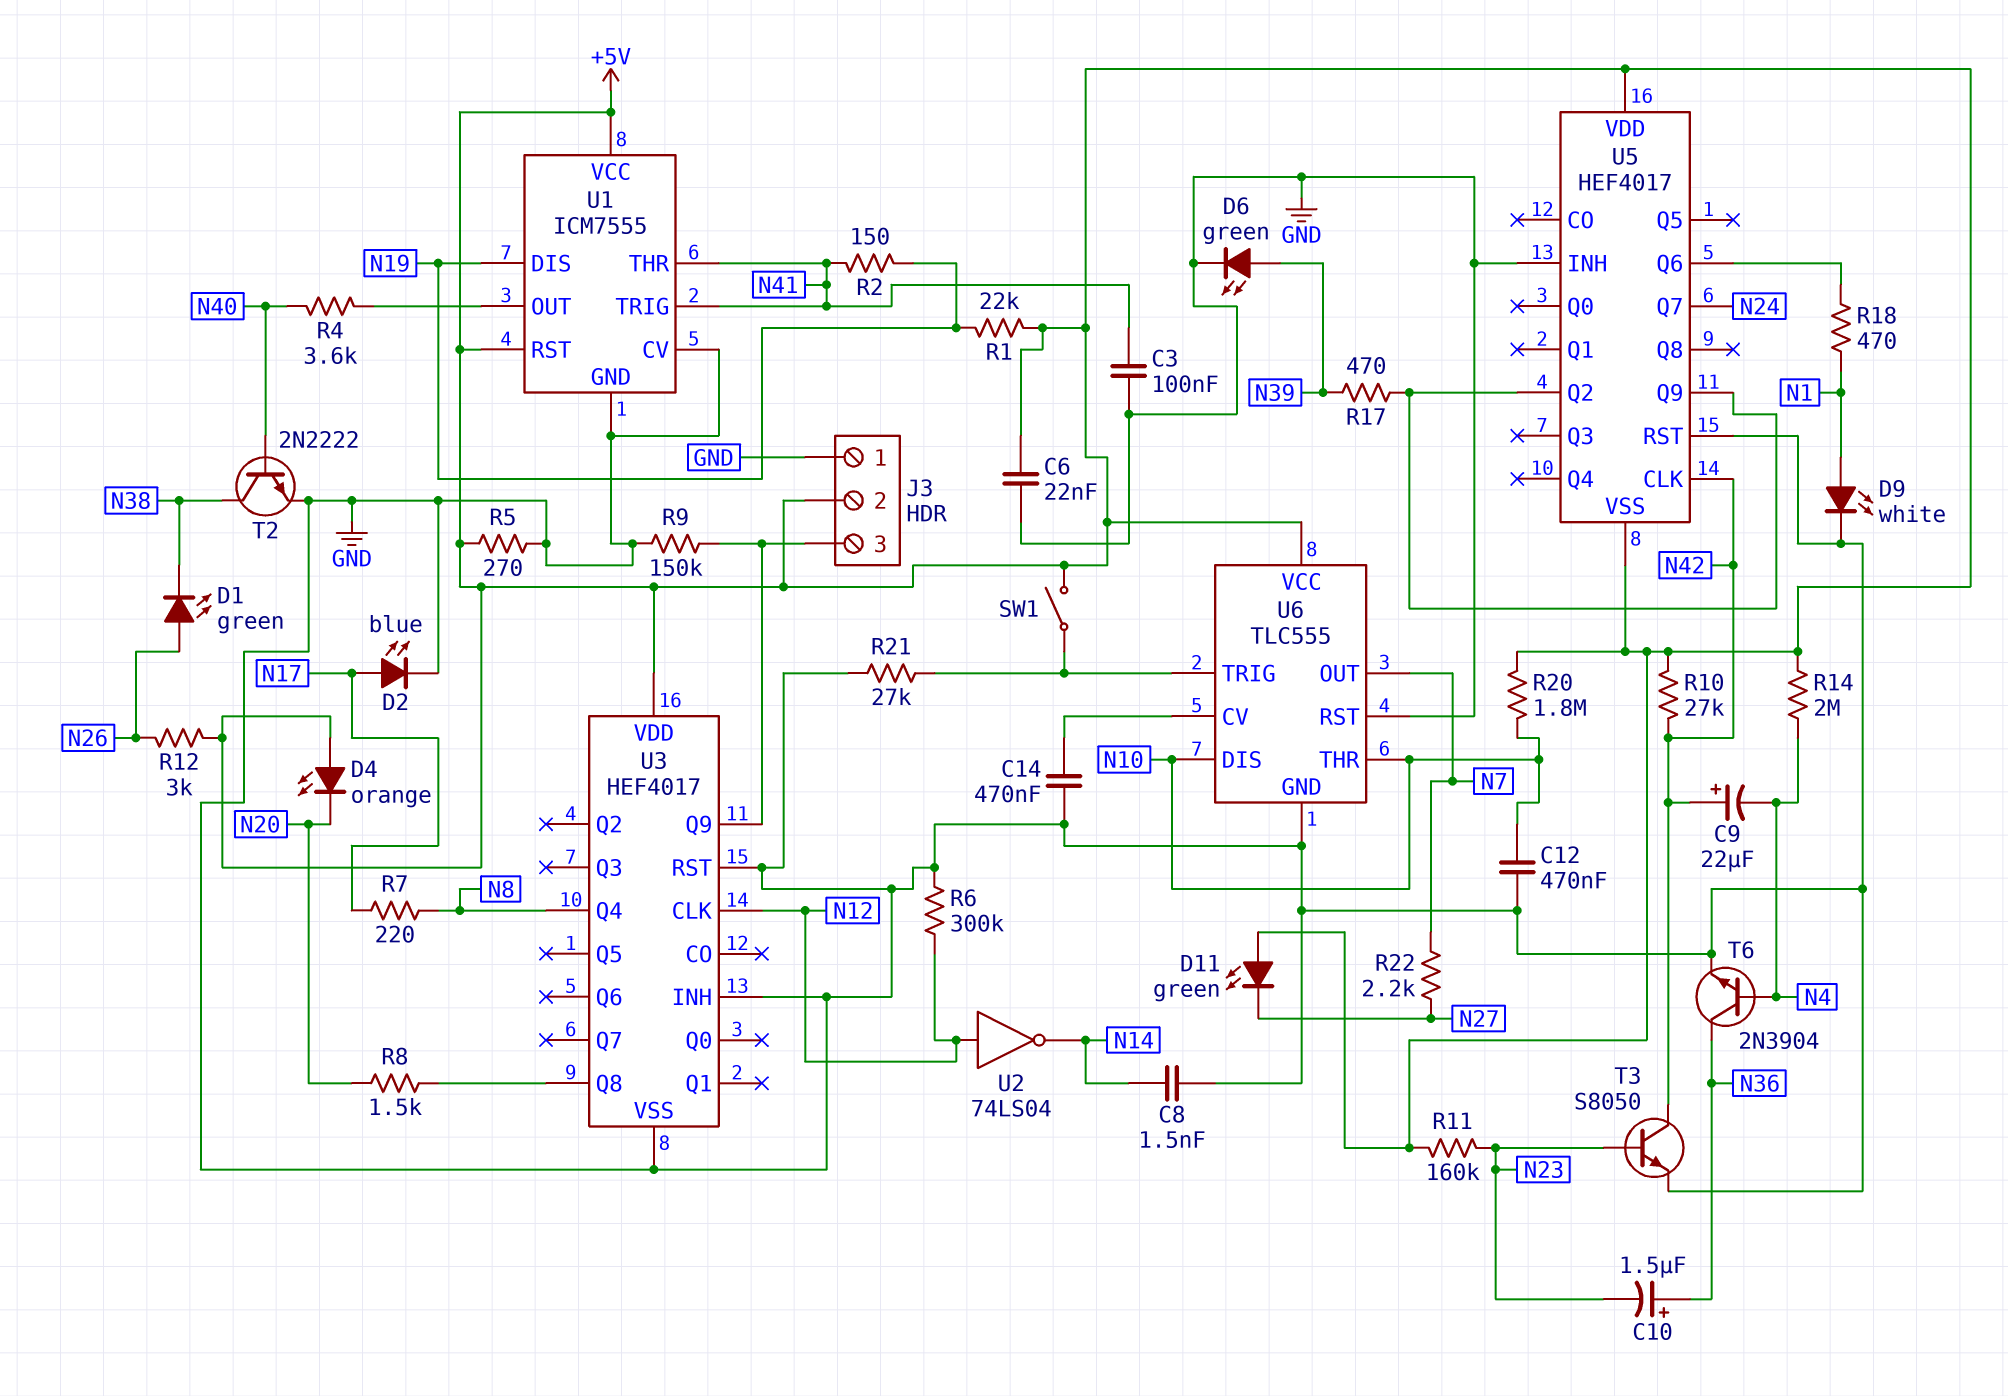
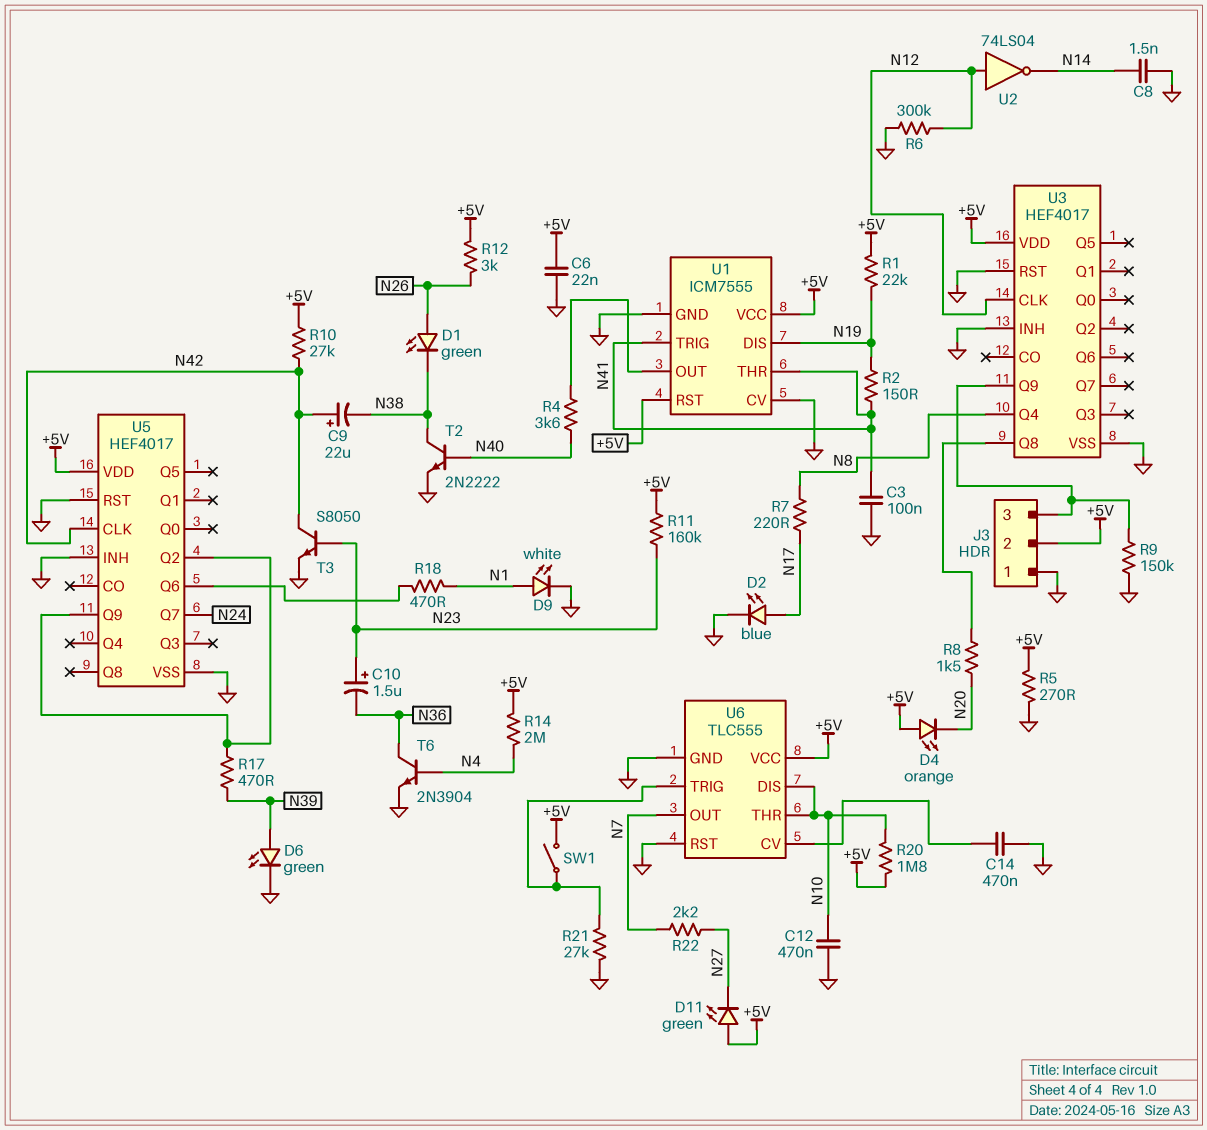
C9: 22uF (plus N42, minus N4) -> 22uF (plus N42, minus N38)
C10: 1.5uF (plus N36, minus N23) -> 1.5uF (plus N23, minus N36)
U5 pin VSS: +5V -> GND

